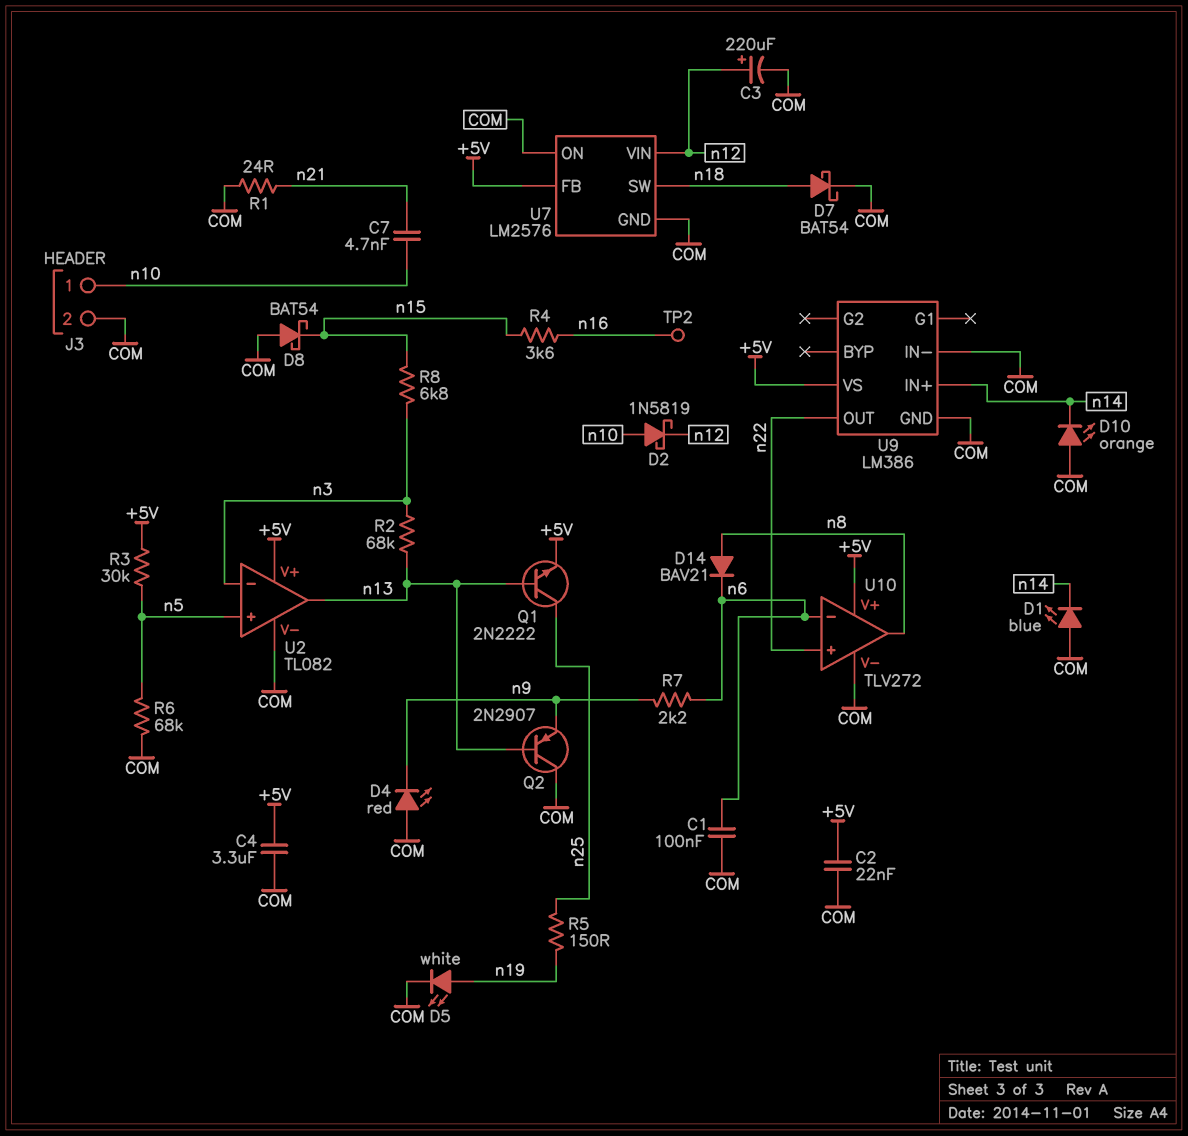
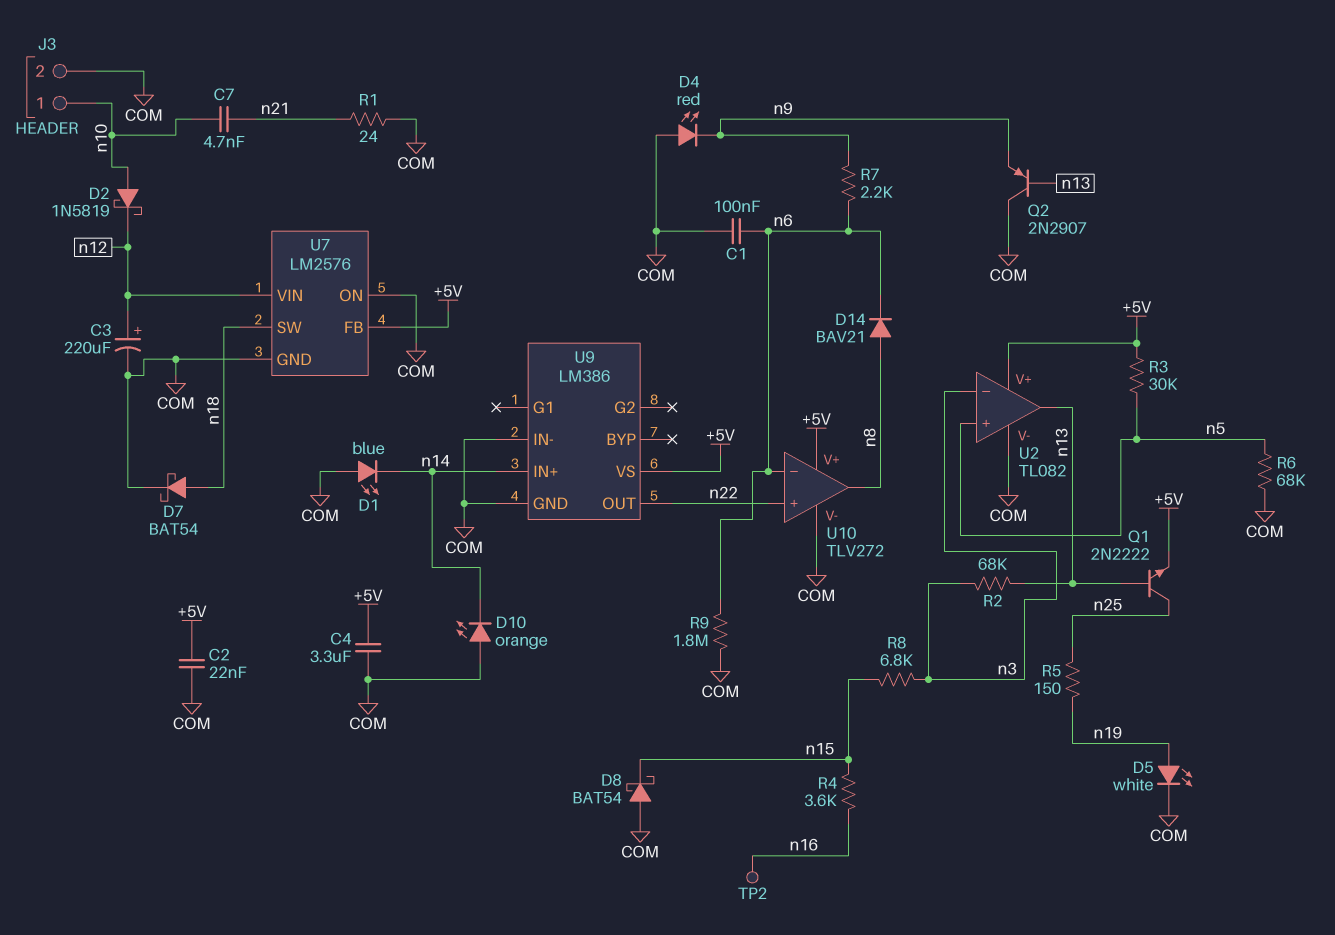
R9: none -> 1.8M (COM, n6)

